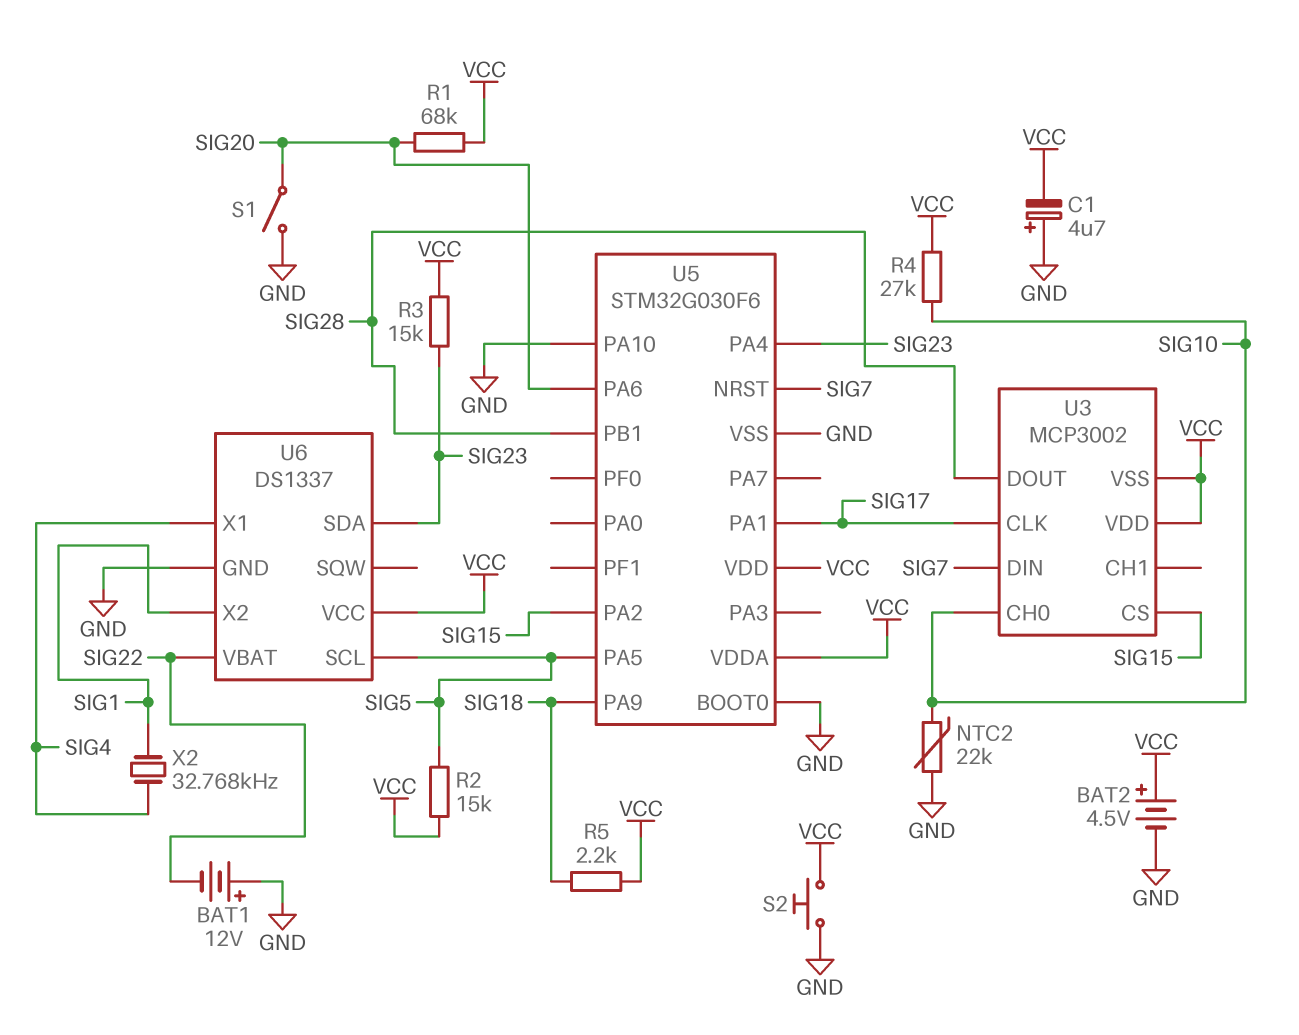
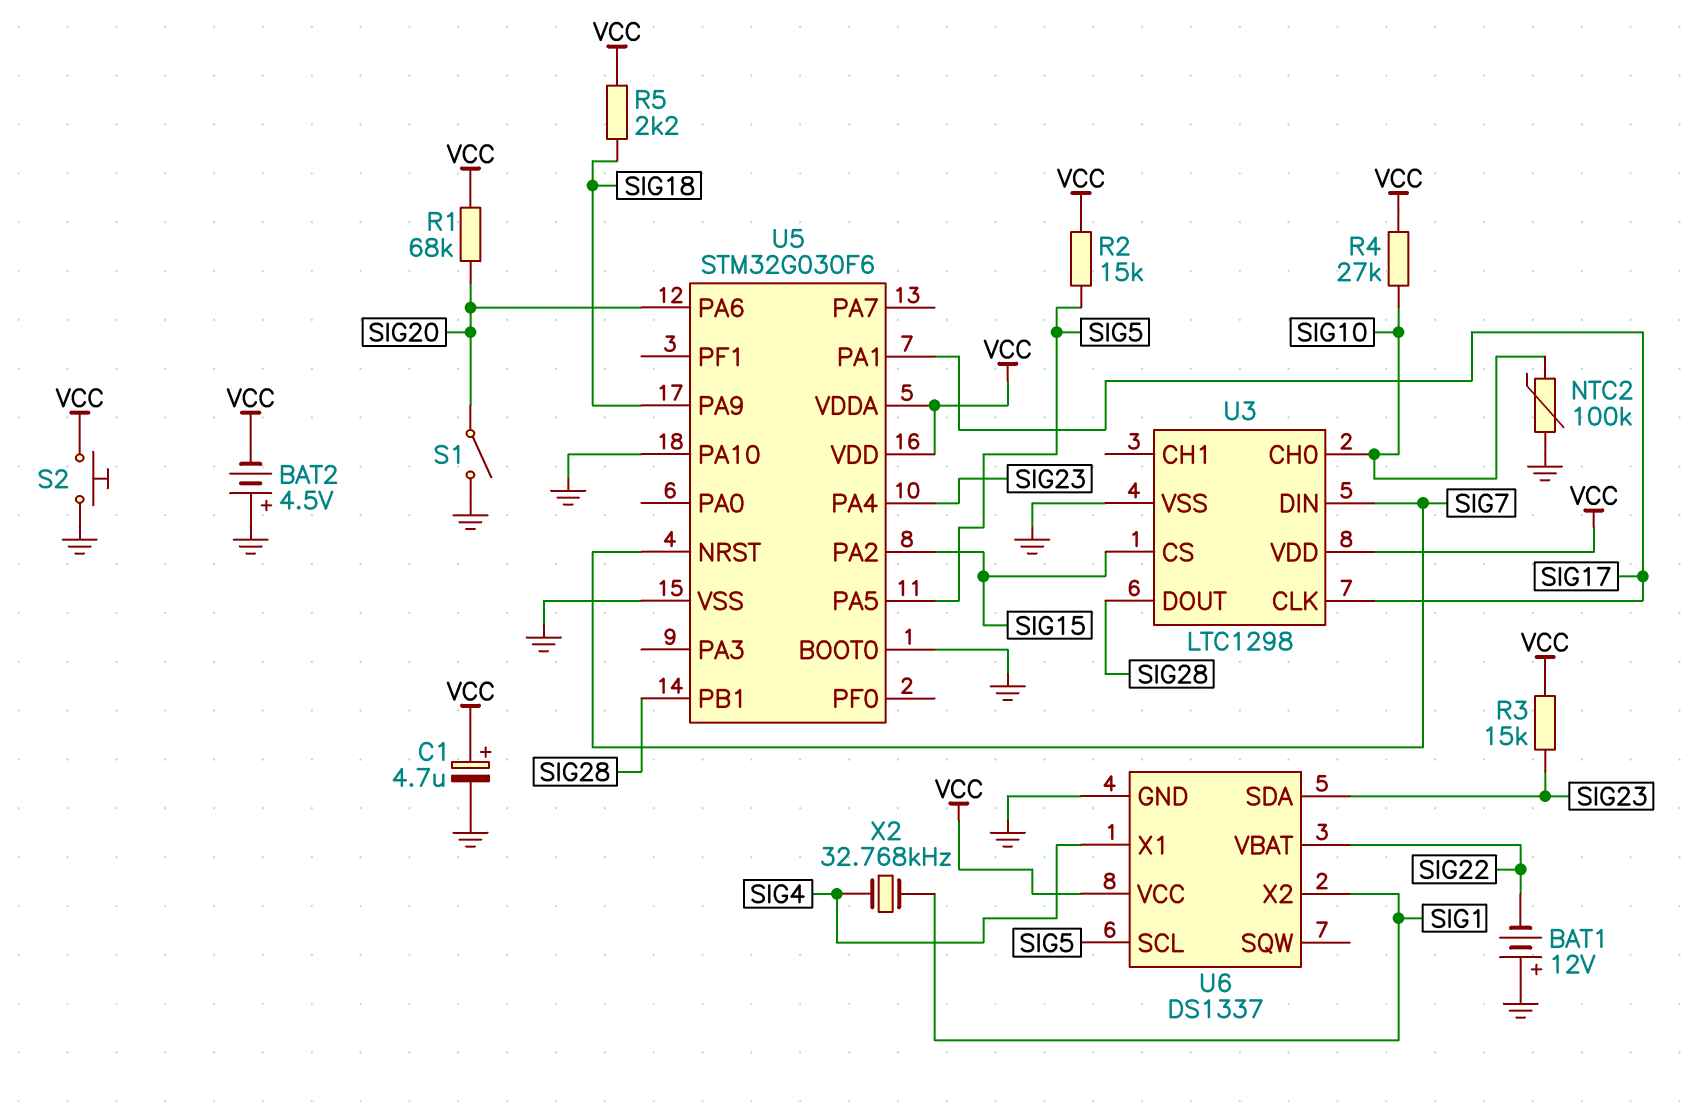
BAT2: 4.5V (plus VCC, minus GND) -> 4.5V (plus GND, minus VCC)
C1: 4.7uF (plus GND, minus VCC) -> 4.7uF (plus VCC, minus GND)
NTC2: 22k (GND, SIG10) -> 100k (GND, SIG10)
U3: MCP3002 -> LTC1298
U3 pin VSS: VCC -> GND

